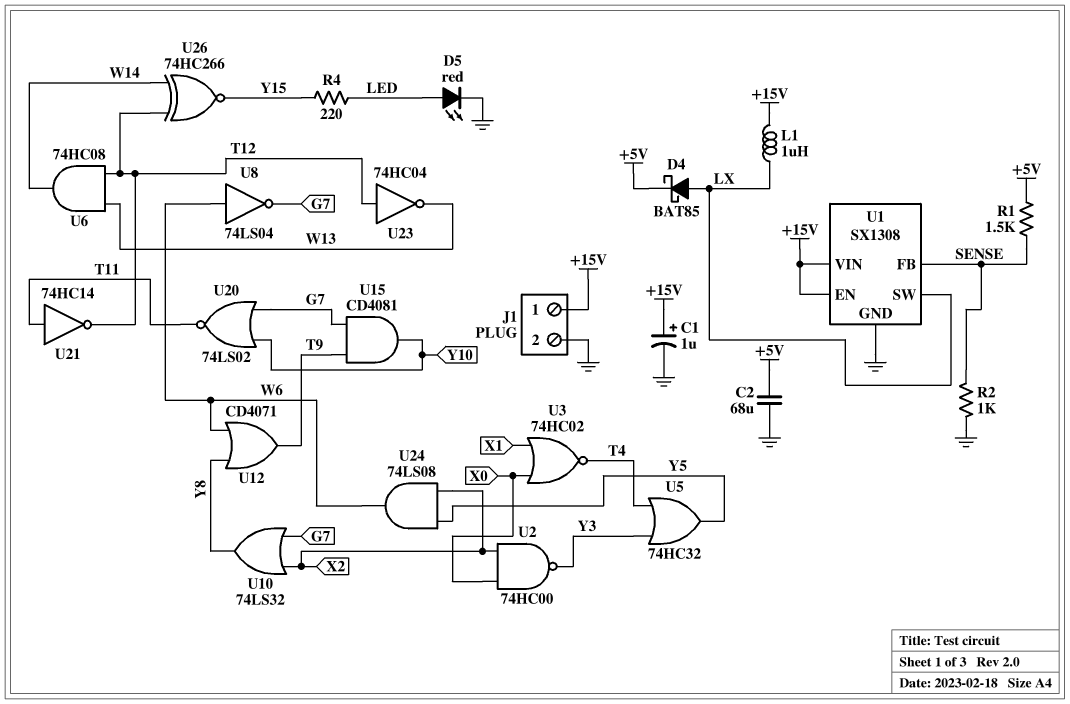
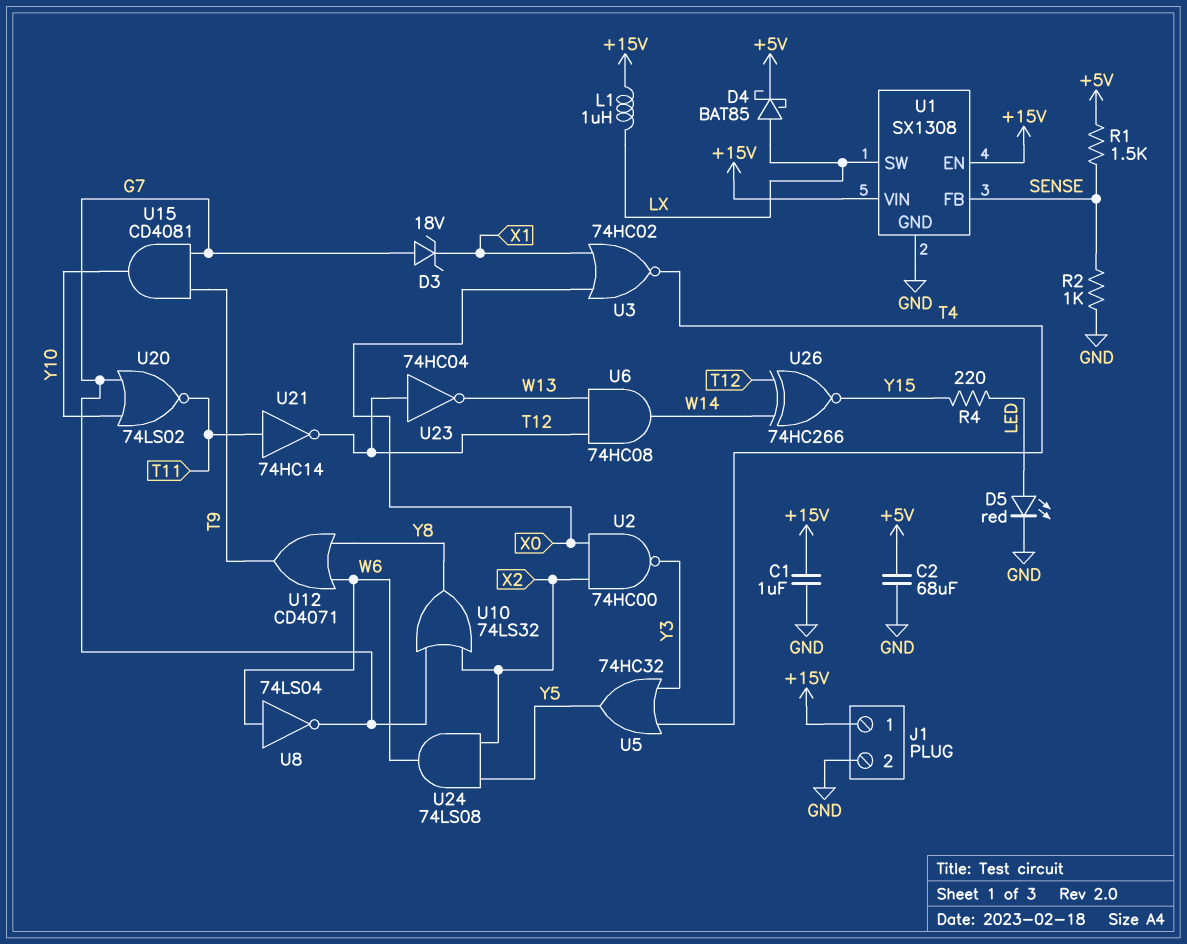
C1: 1uF (plus +15V, minus GND) -> 1uF (+15V, GND)
D3: none -> zener 18V (A G7, K X1)

